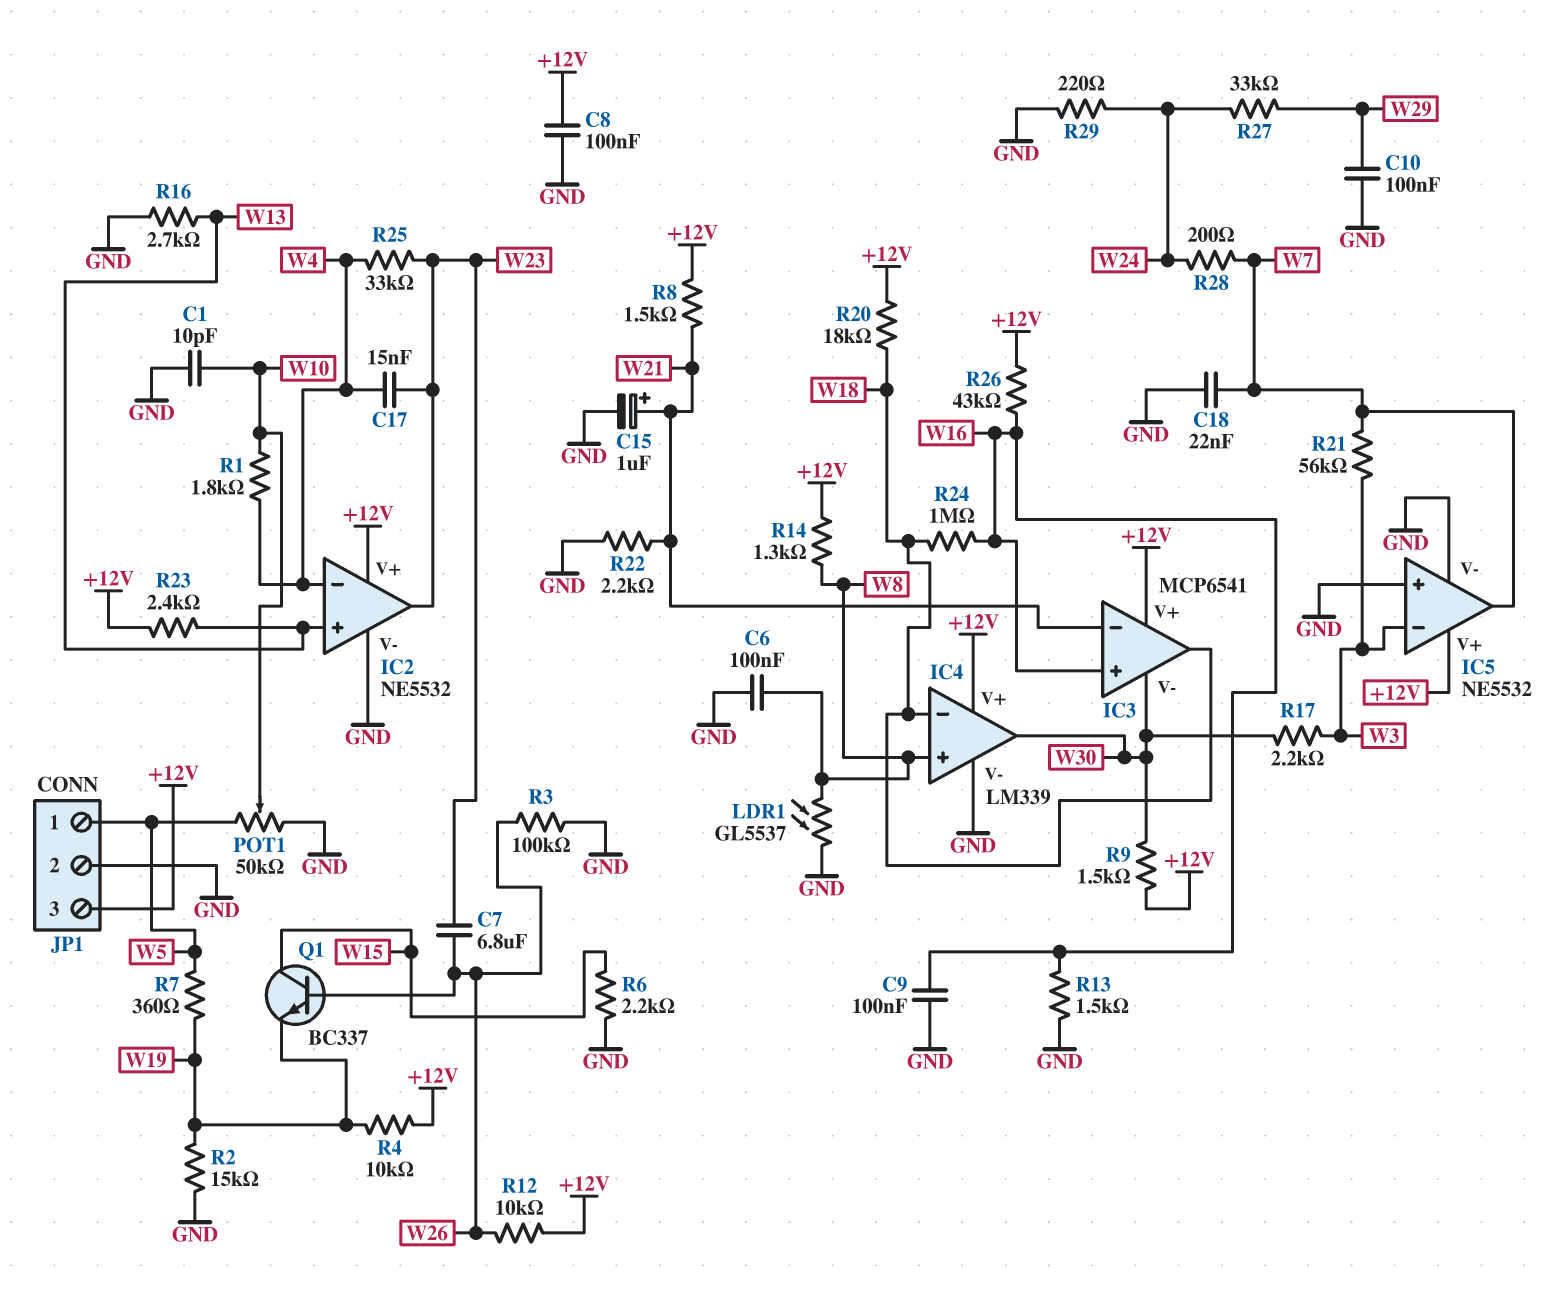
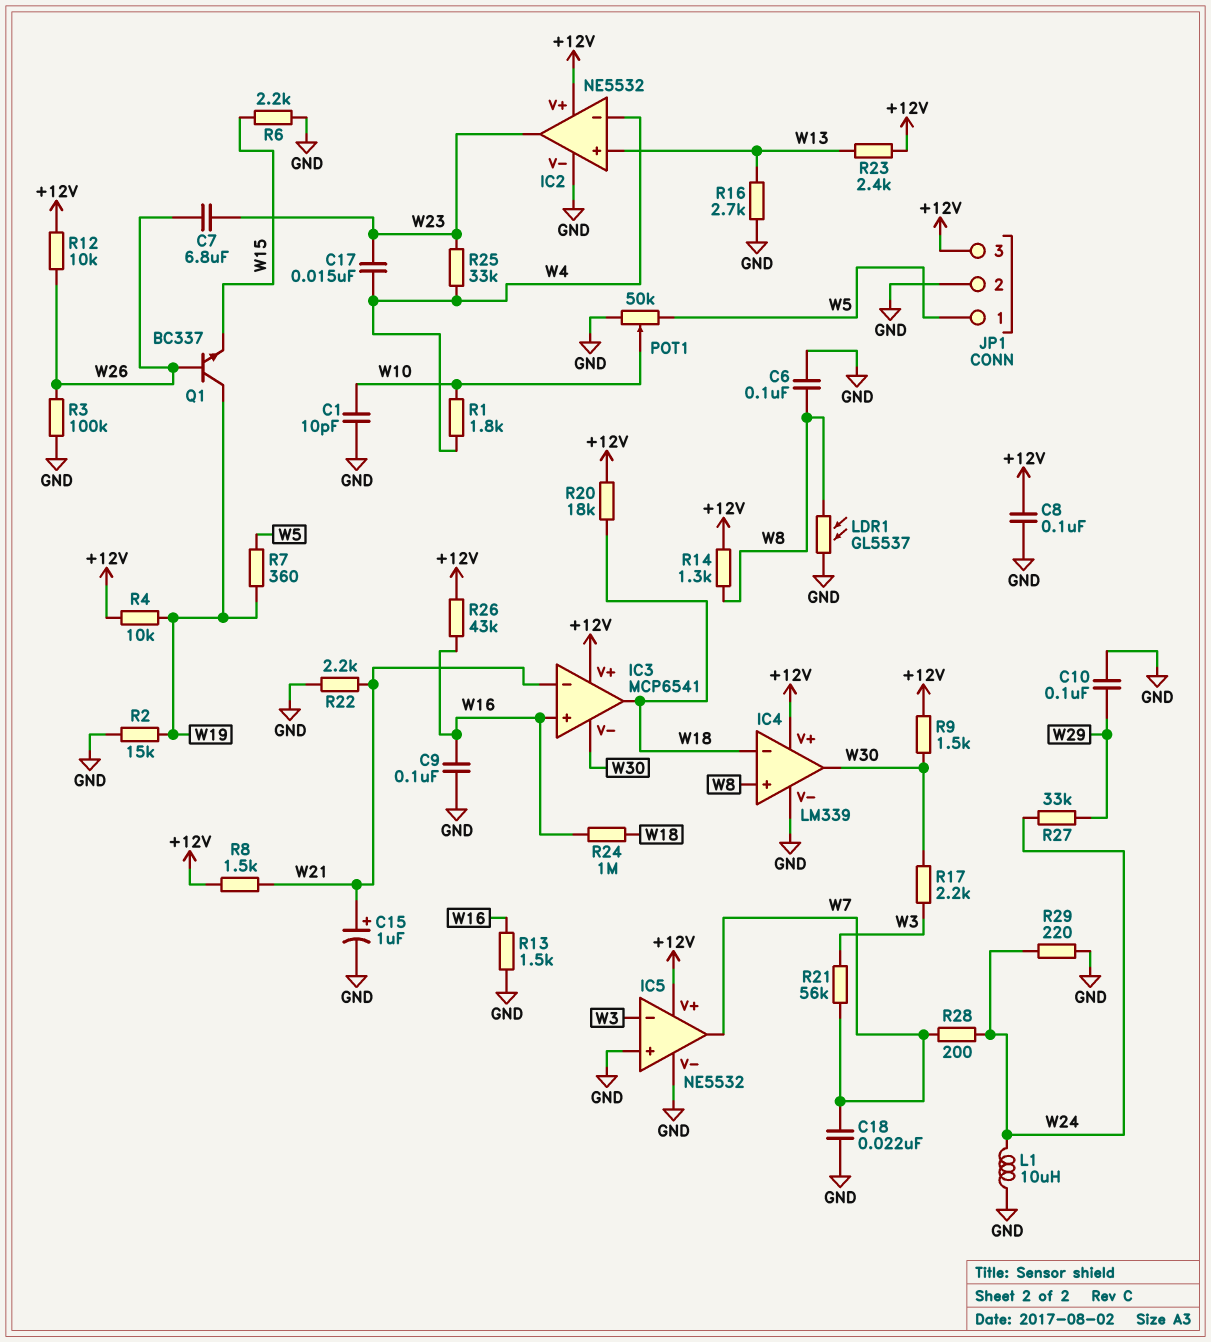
L1: none -> 10uH (GND, W24)
Q1: NPN BC337 (B W26, C W15, E W19) -> NPN BC337 (B W26, C W19, E W15)

